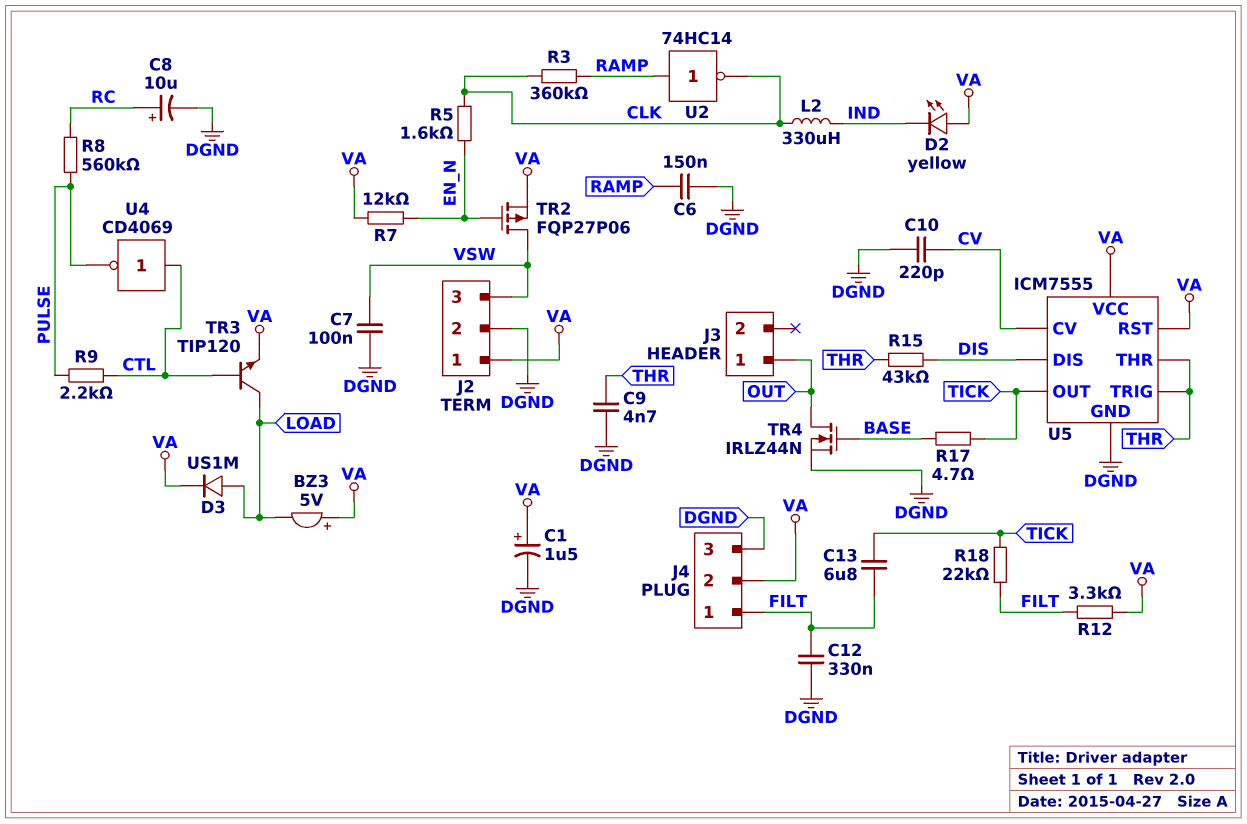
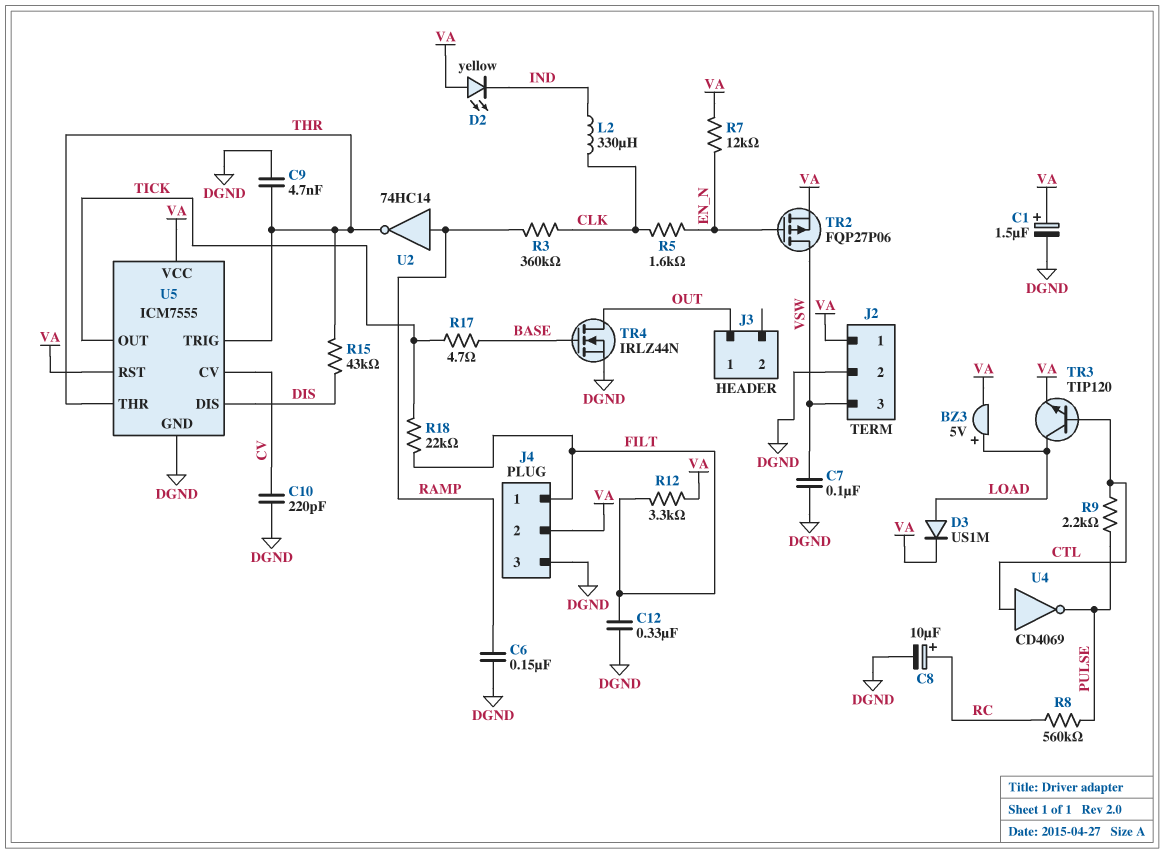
BZ3: buzzer 5V (plus VA, minus LOAD) -> buzzer 5V (plus LOAD, minus VA)
C13: 6.8uF (FILT, TICK) -> none
U2: NOT 74HC14 (in RAMP, out CLK) -> NOT 74HC14 (in RAMP, out THR)

